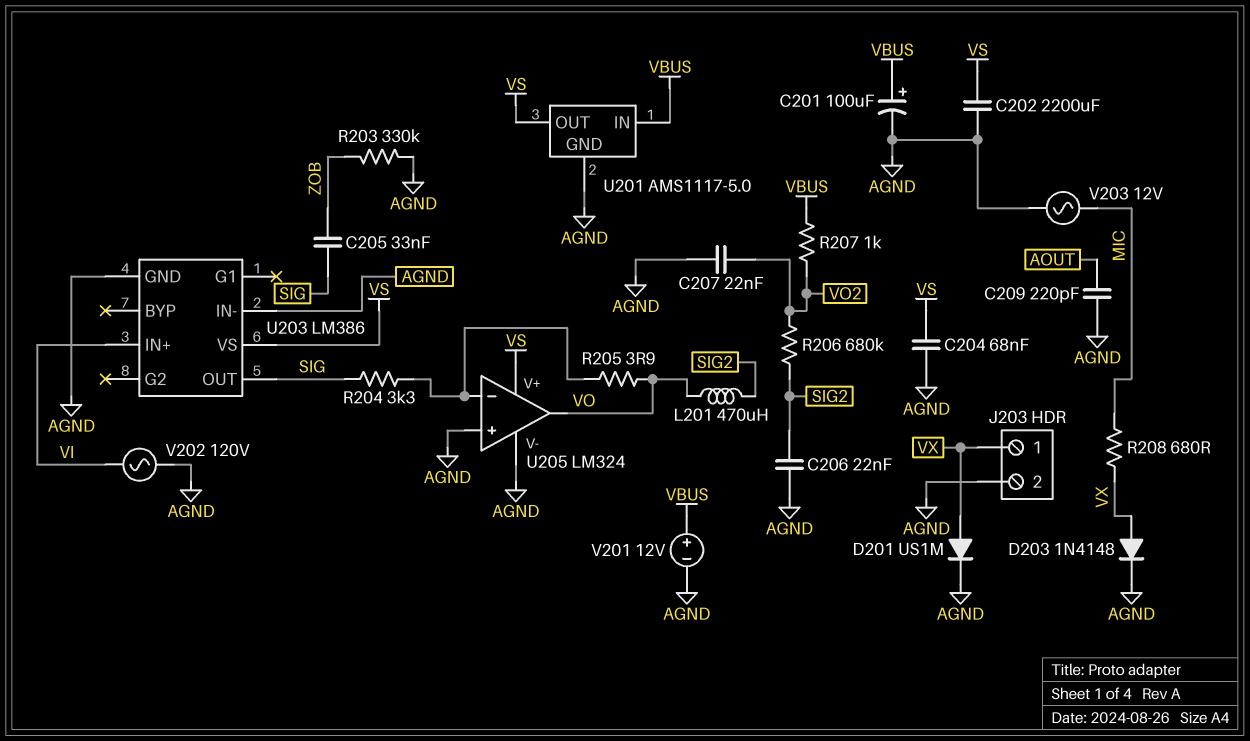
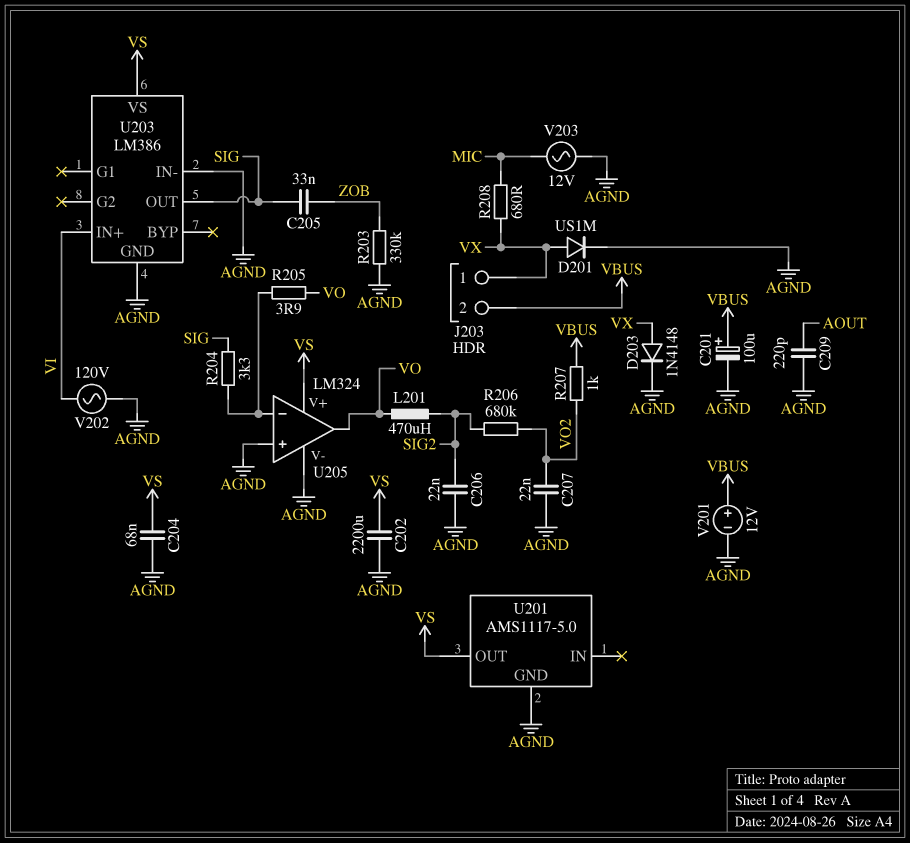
J203 pin 2: AGND -> VBUS
U201 pin IN: VBUS -> none

